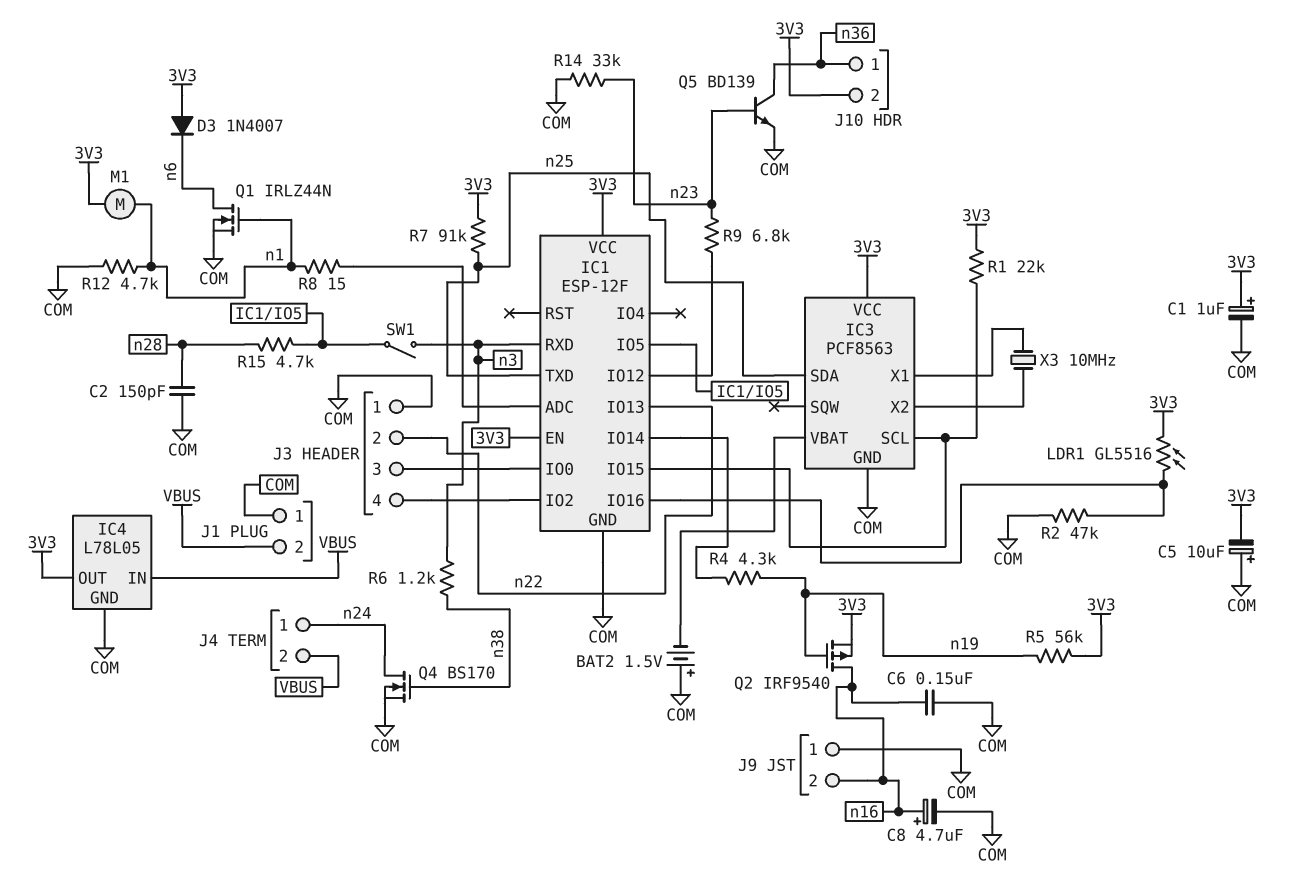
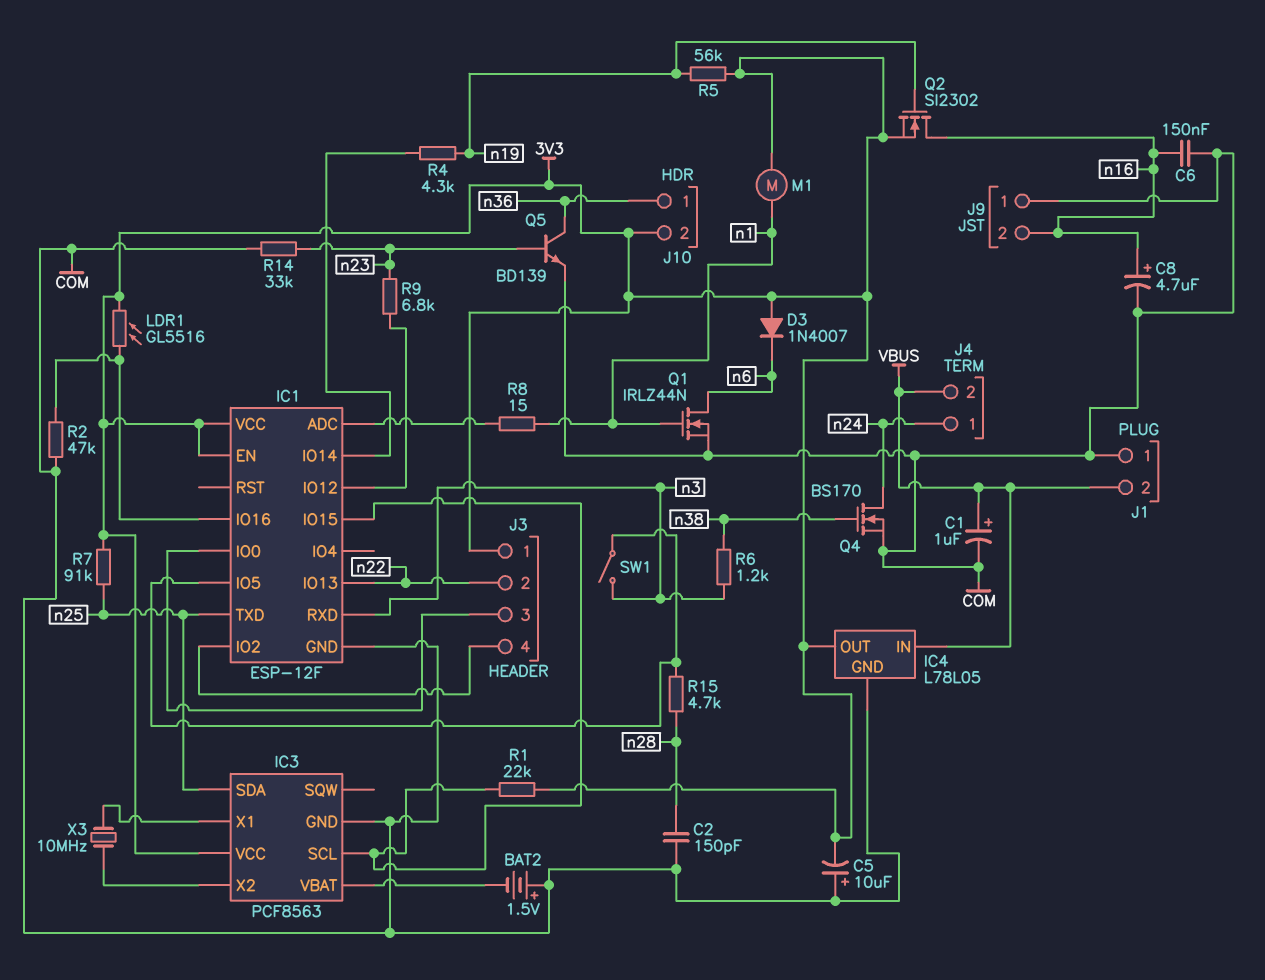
C1: 1uF (plus 3V3, minus COM) -> 1uF (plus VBUS, minus COM)
J3 pin 1: COM -> 3V3
Q2: PMOS IRF9540 (G n19, D n16, S 3V3) -> NMOS SI2302 (G n19, D n16, S 3V3)
R12: 4.7k (COM, n1) -> none

